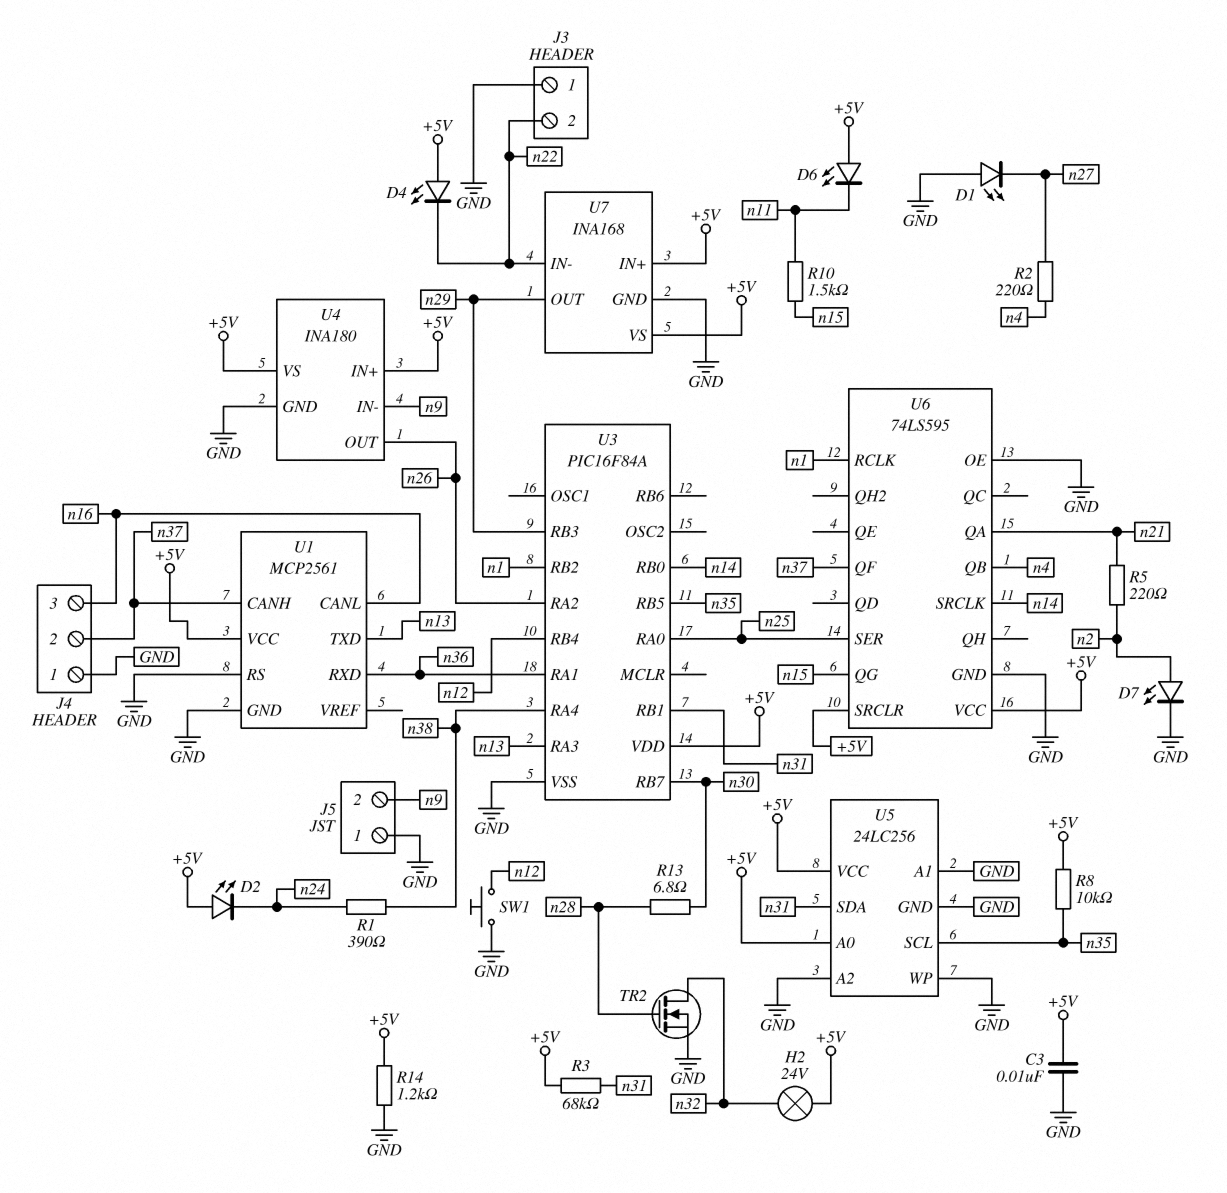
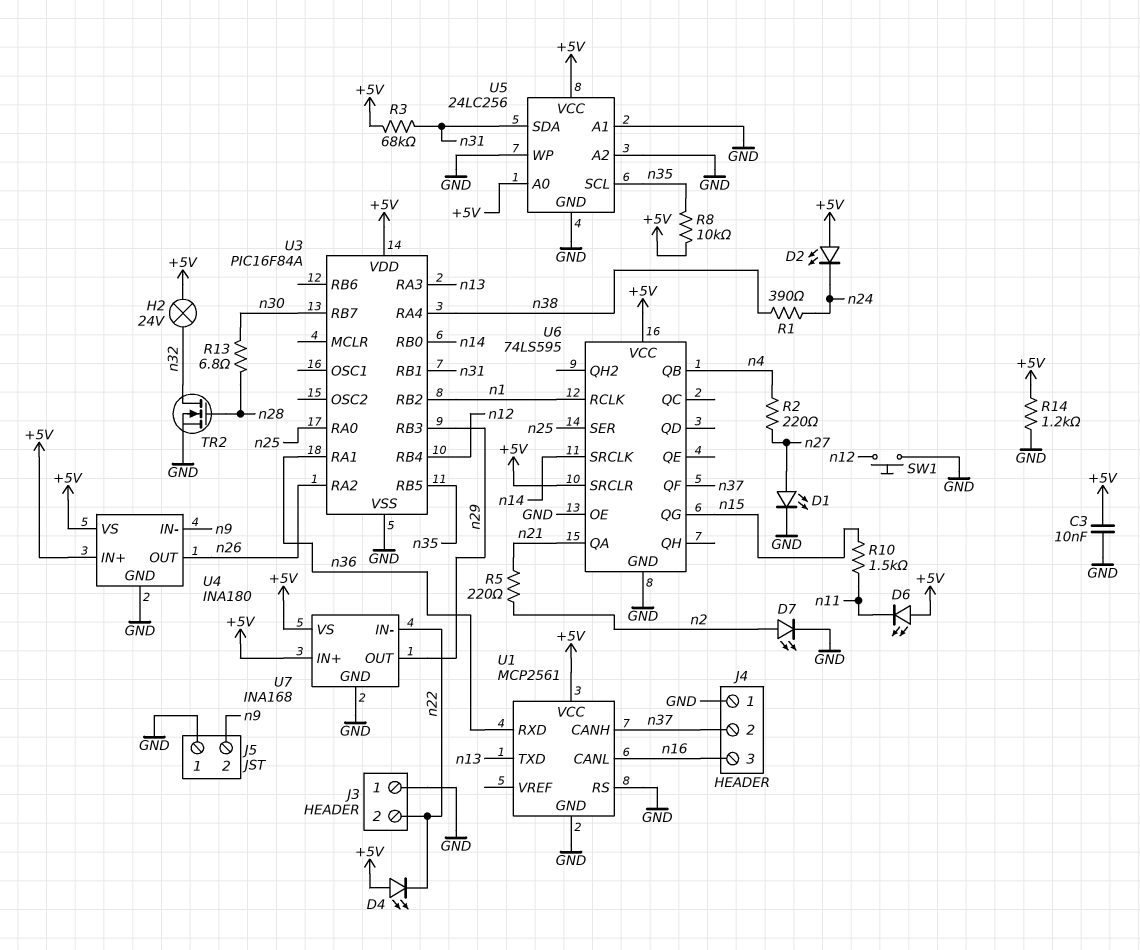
D1: LED (A GND, K n27) -> LED (A n27, K GND)

